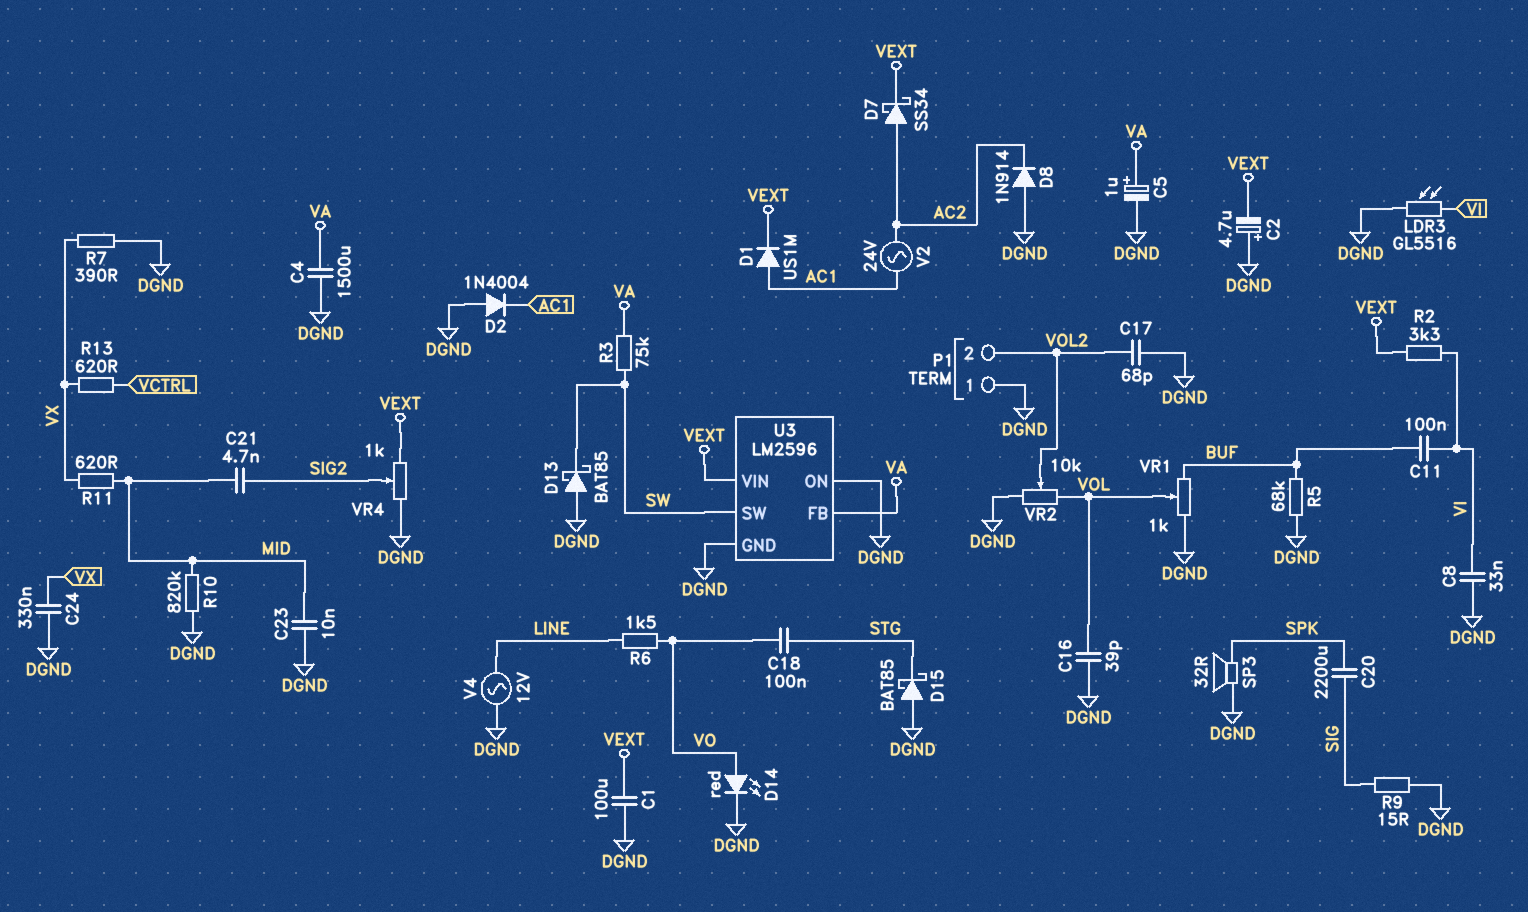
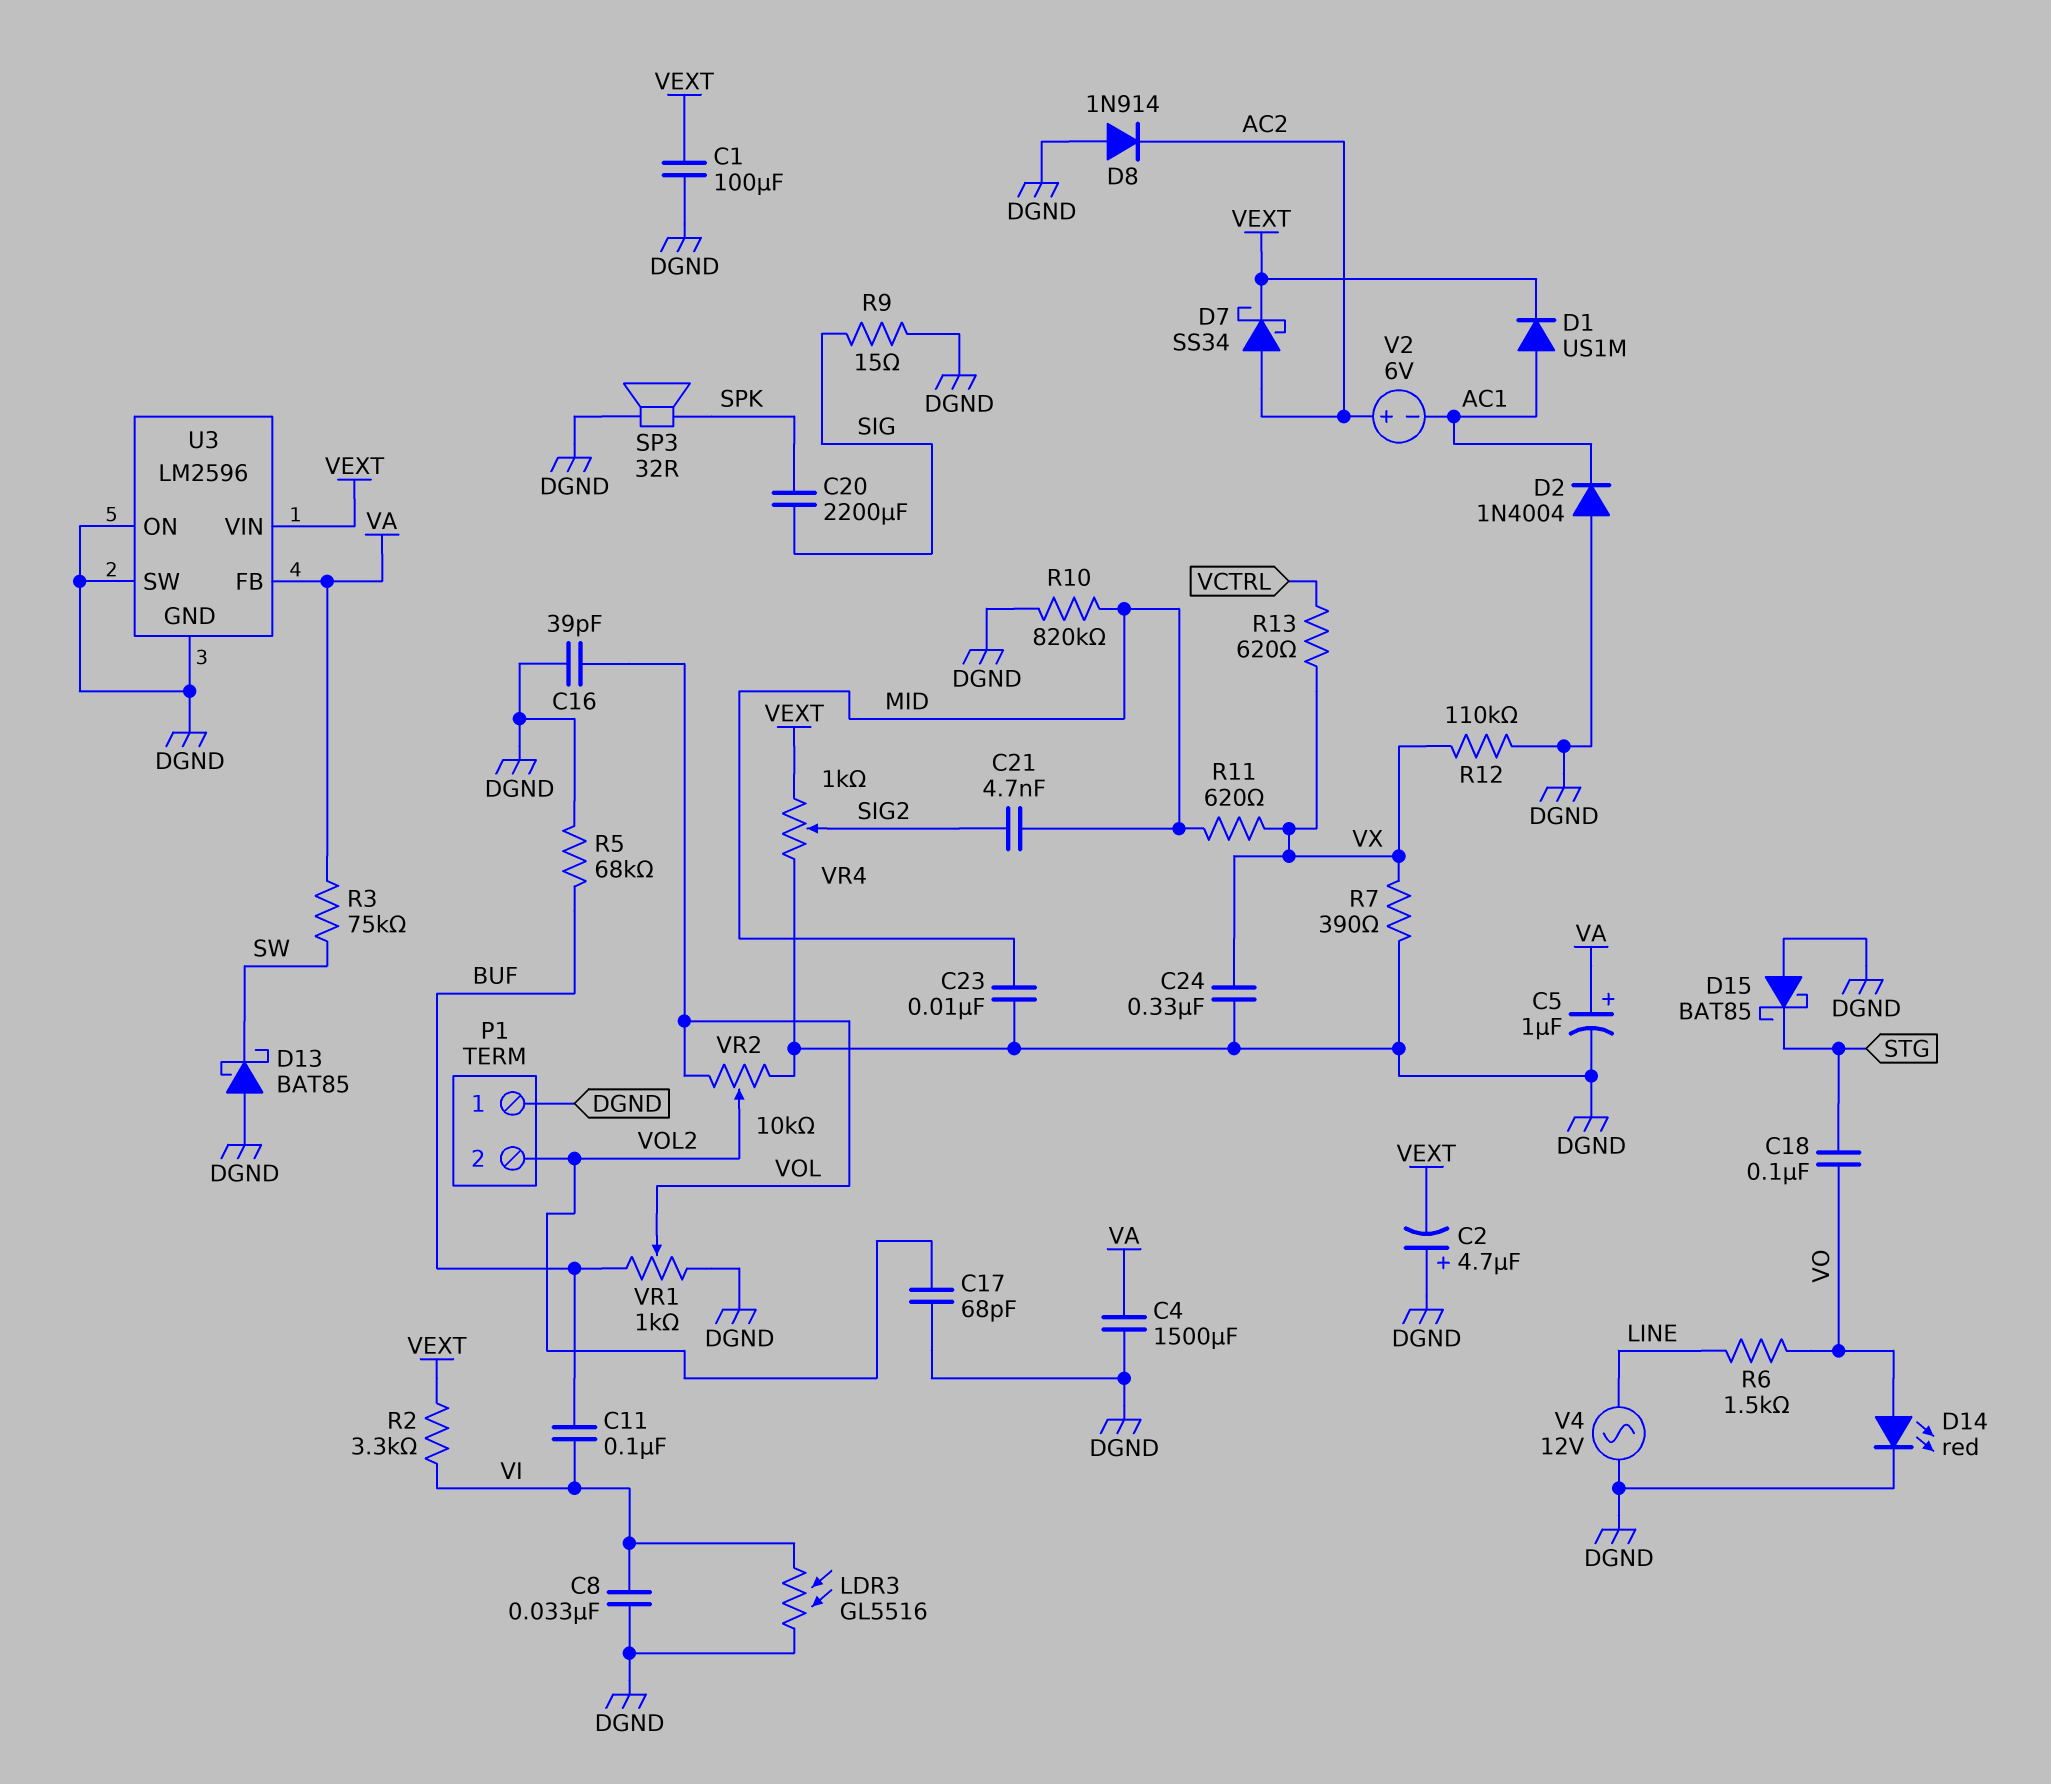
R12: none -> 110k (DGND, VX)
U3 pin SW: SW -> DGND
V2: AC 24V (AC1, AC2) -> 6V (plus AC2, minus AC1)

